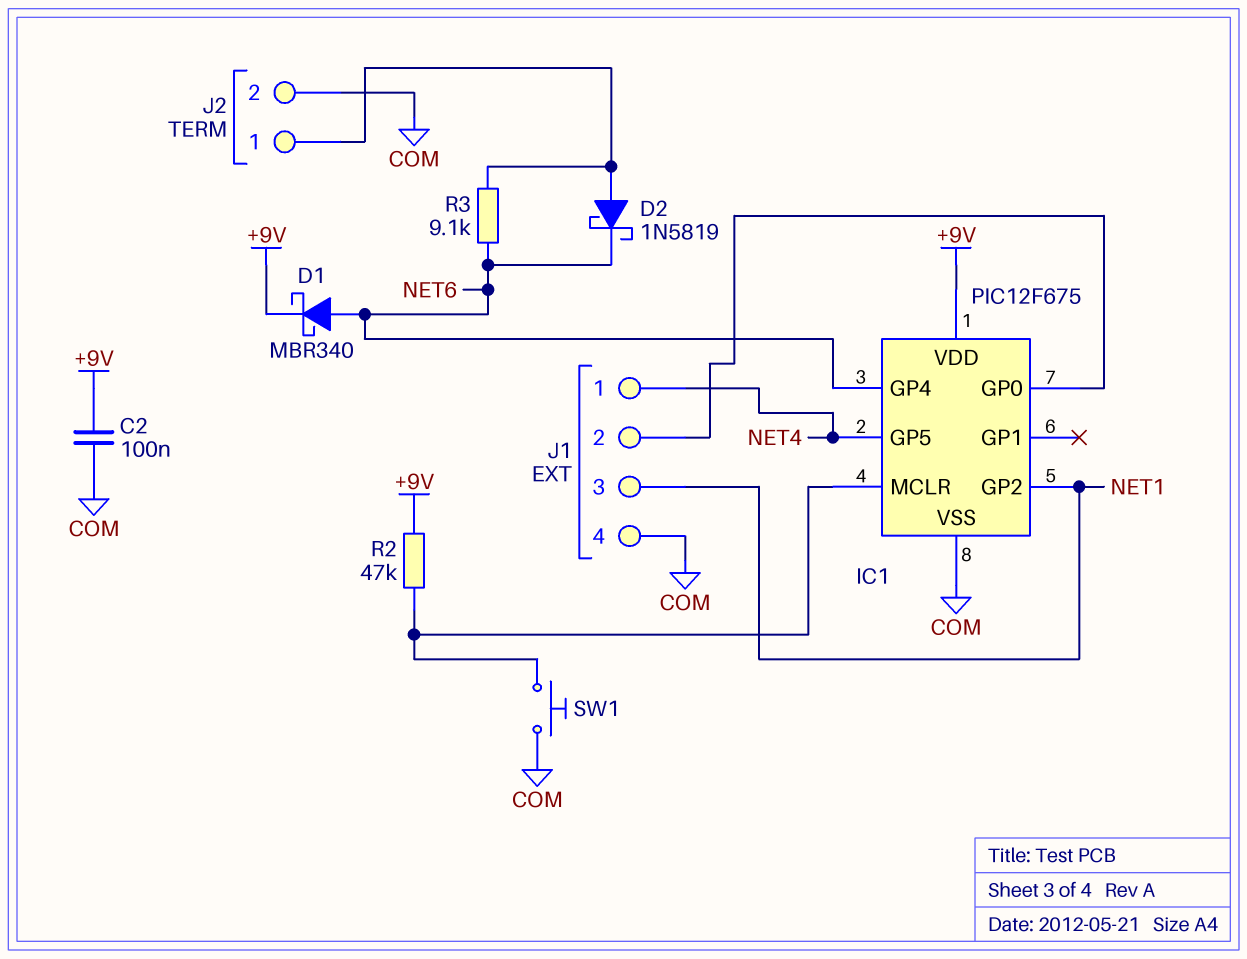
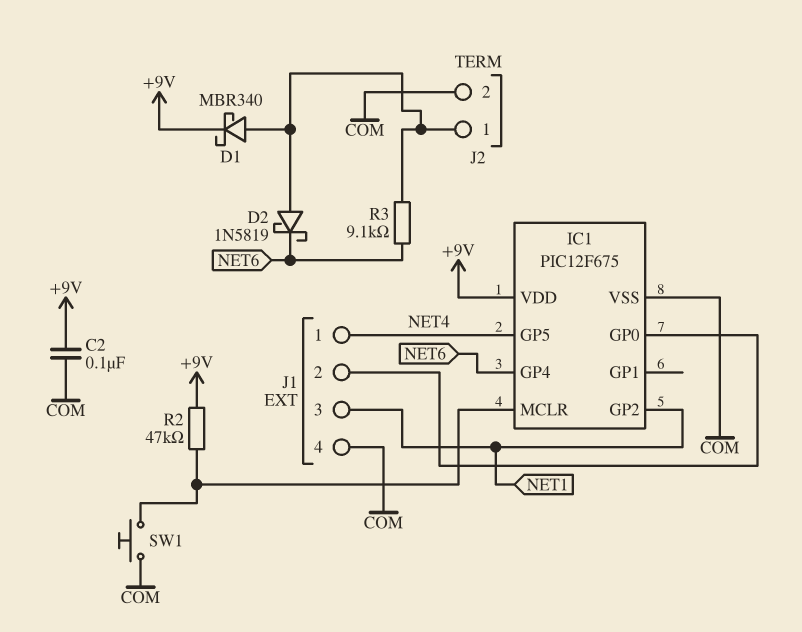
D1: schottky MBR340 (A NET6, K +9V) -> schottky MBR340 (A J2/1, K +9V)

